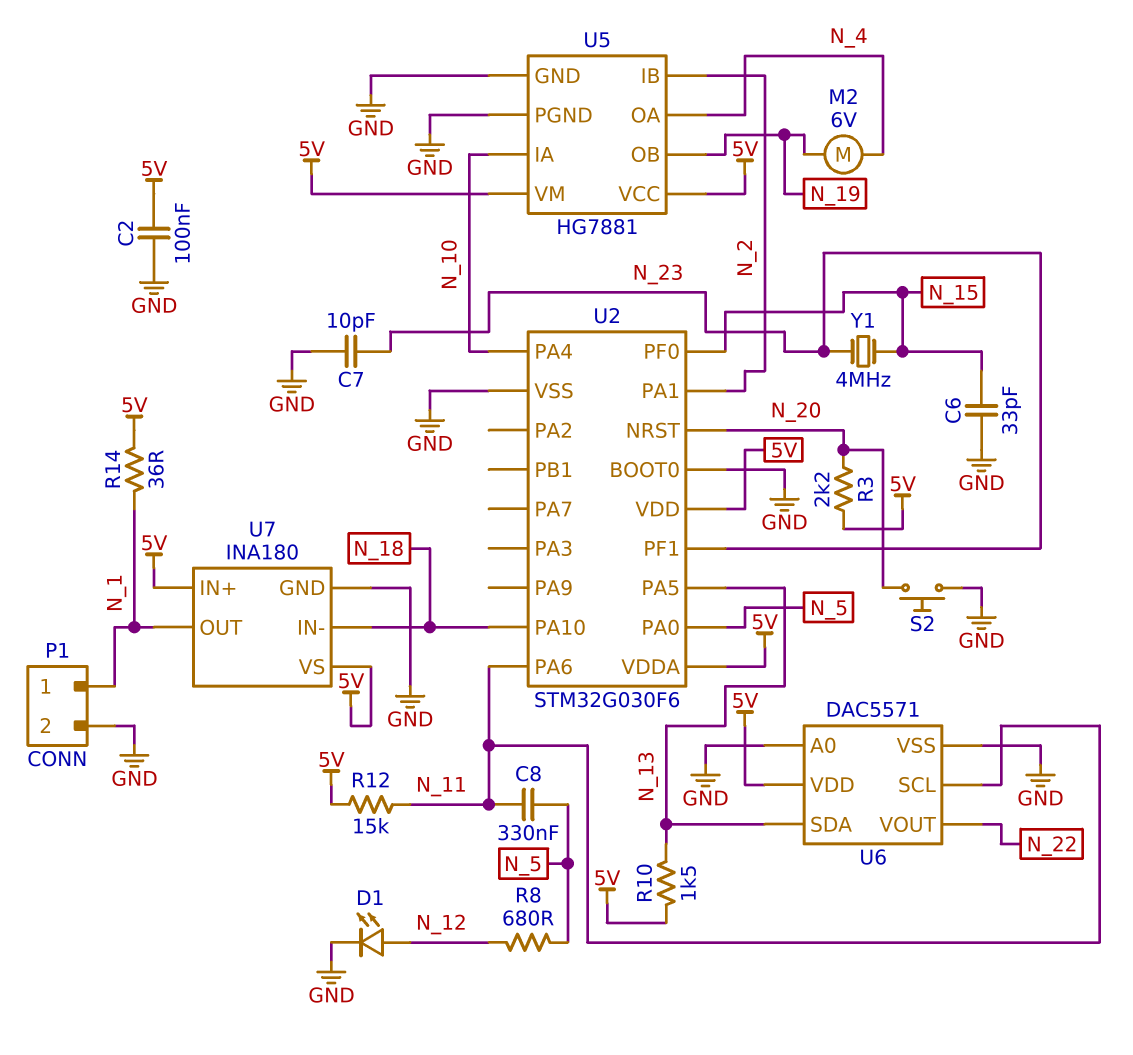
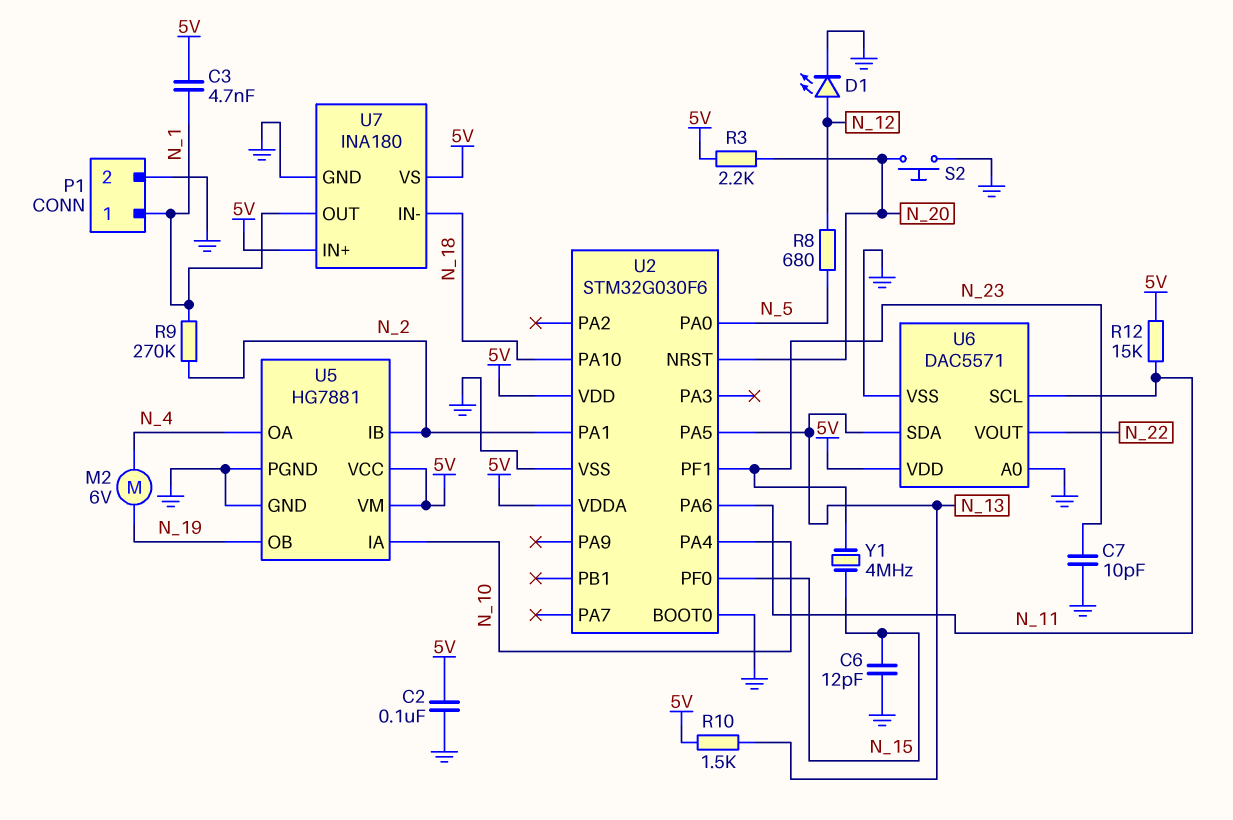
C3: none -> 4.7nF (5V, N_1)
C6: 33pF (GND, N_15) -> 12pF (GND, N_15)
C8: 330nF (N_5, N_11) -> none
R9: none -> 270k (N_1, N_2)
R14: 36 (5V, N_1) -> none

